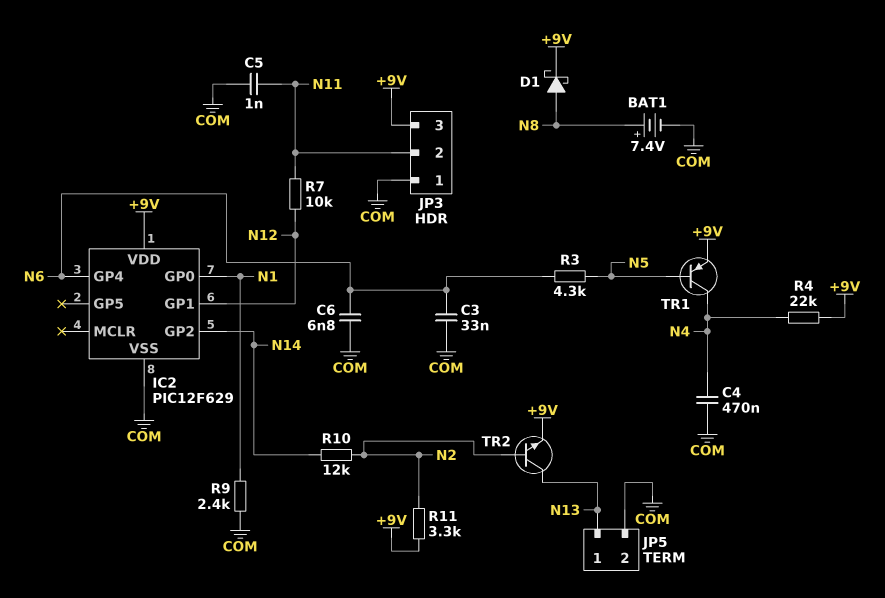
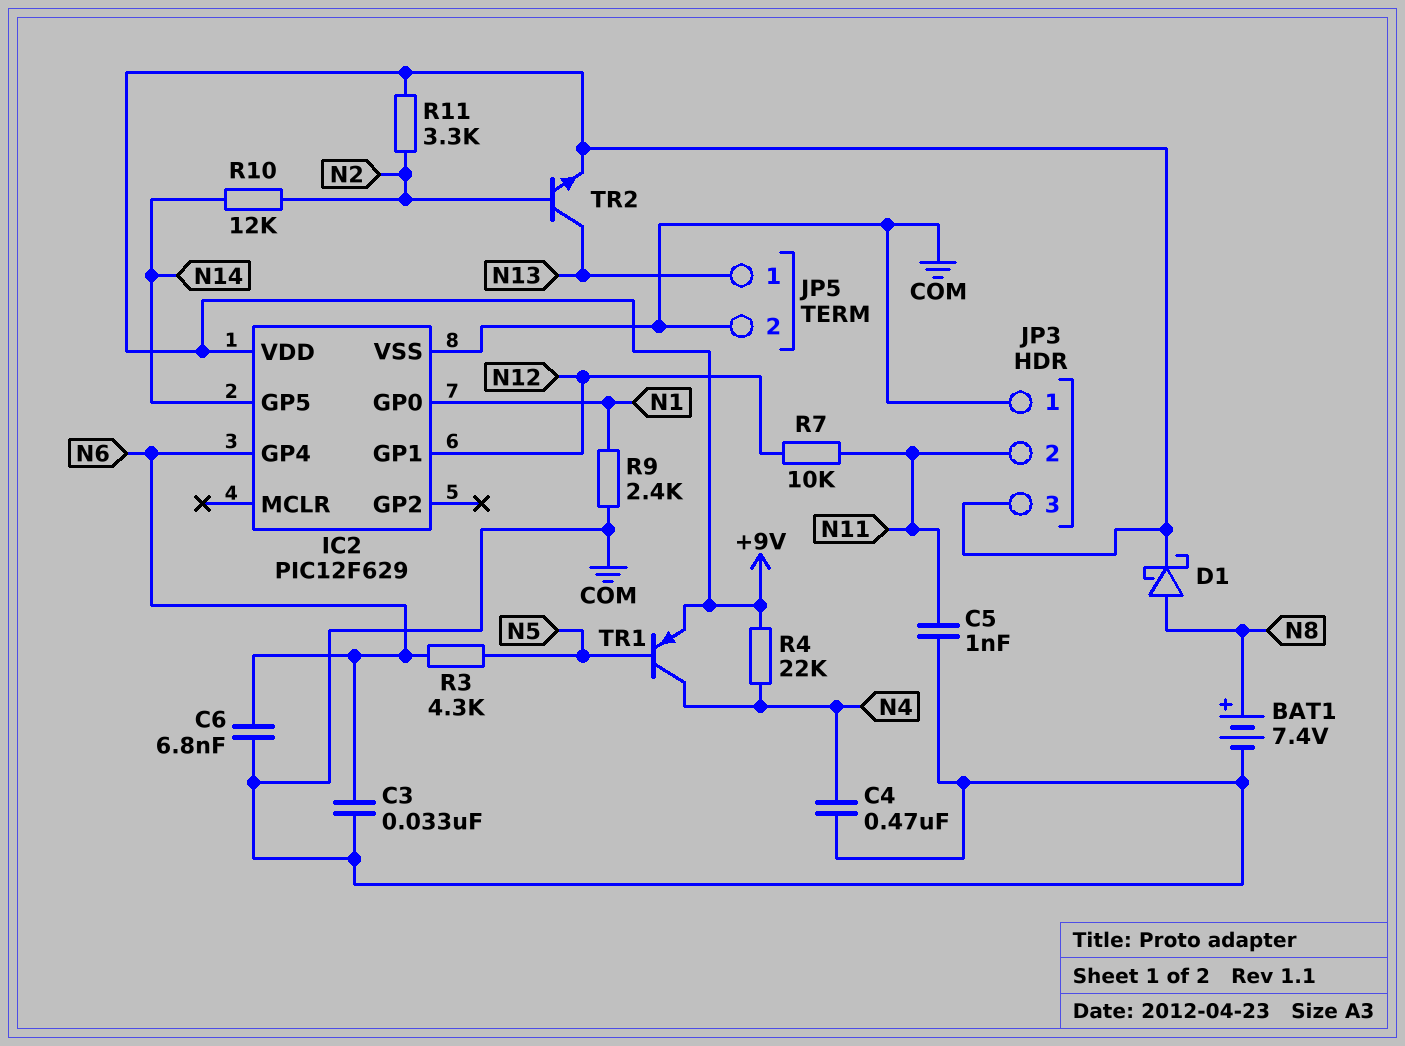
IC2 pin GP2: N14 -> none
IC2 pin GP5: none -> N14

